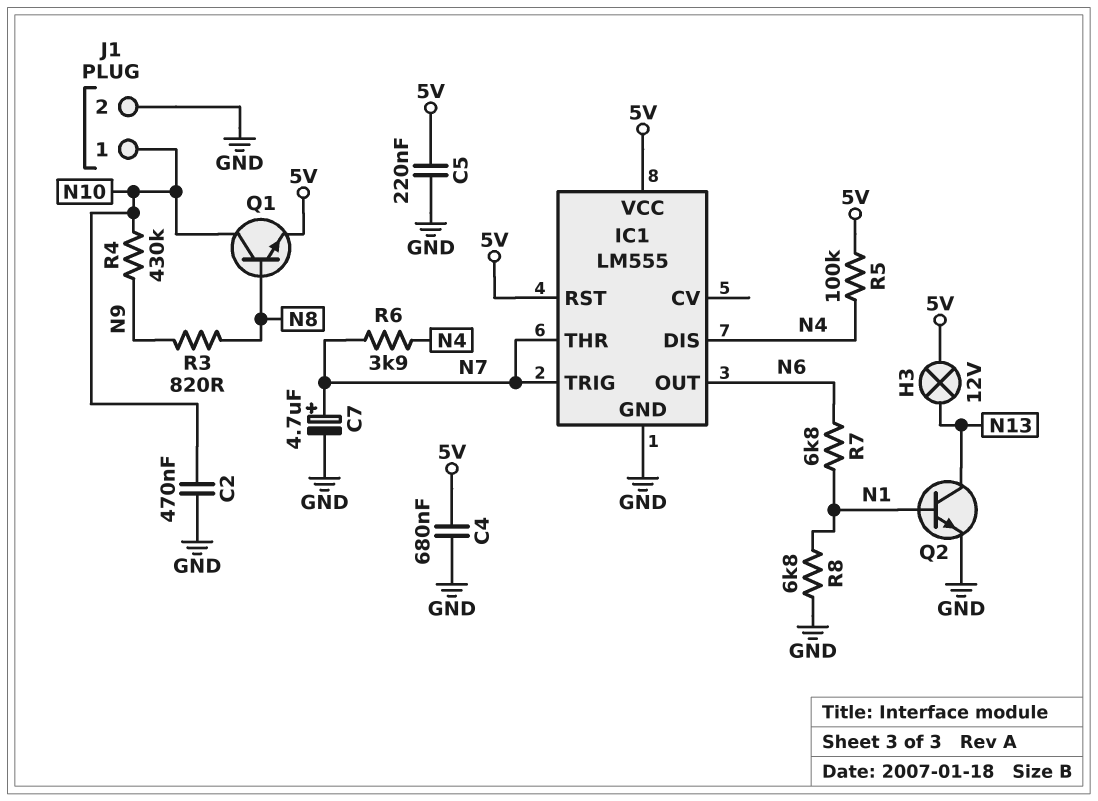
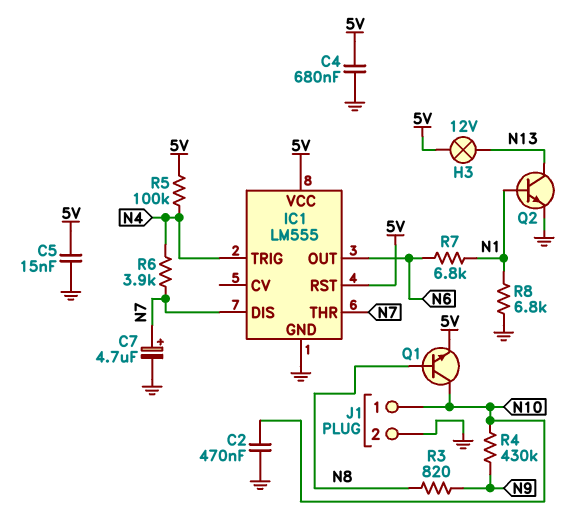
C5: 220nF (5V, GND) -> 15nF (5V, GND)
IC1 pin DIS: N4 -> N7
IC1 pin TRIG: N7 -> N4

